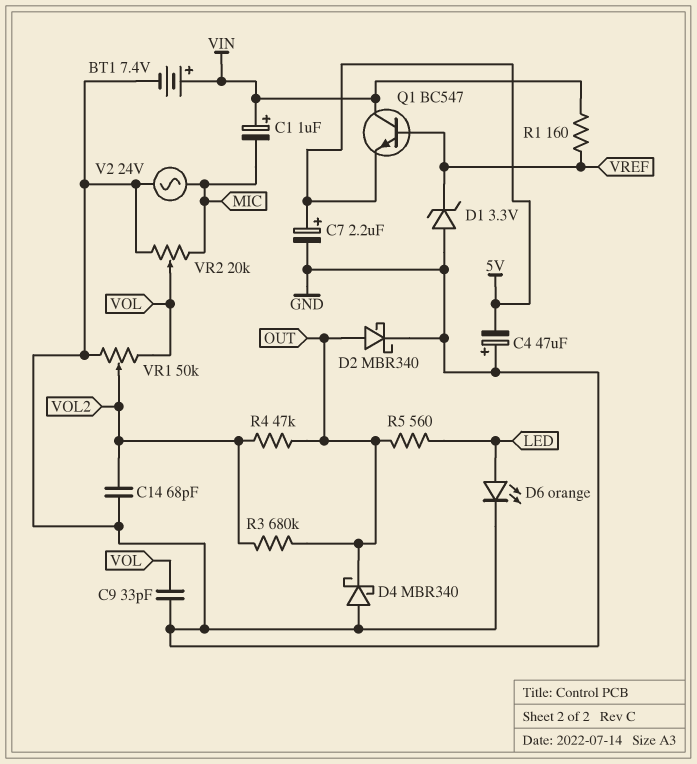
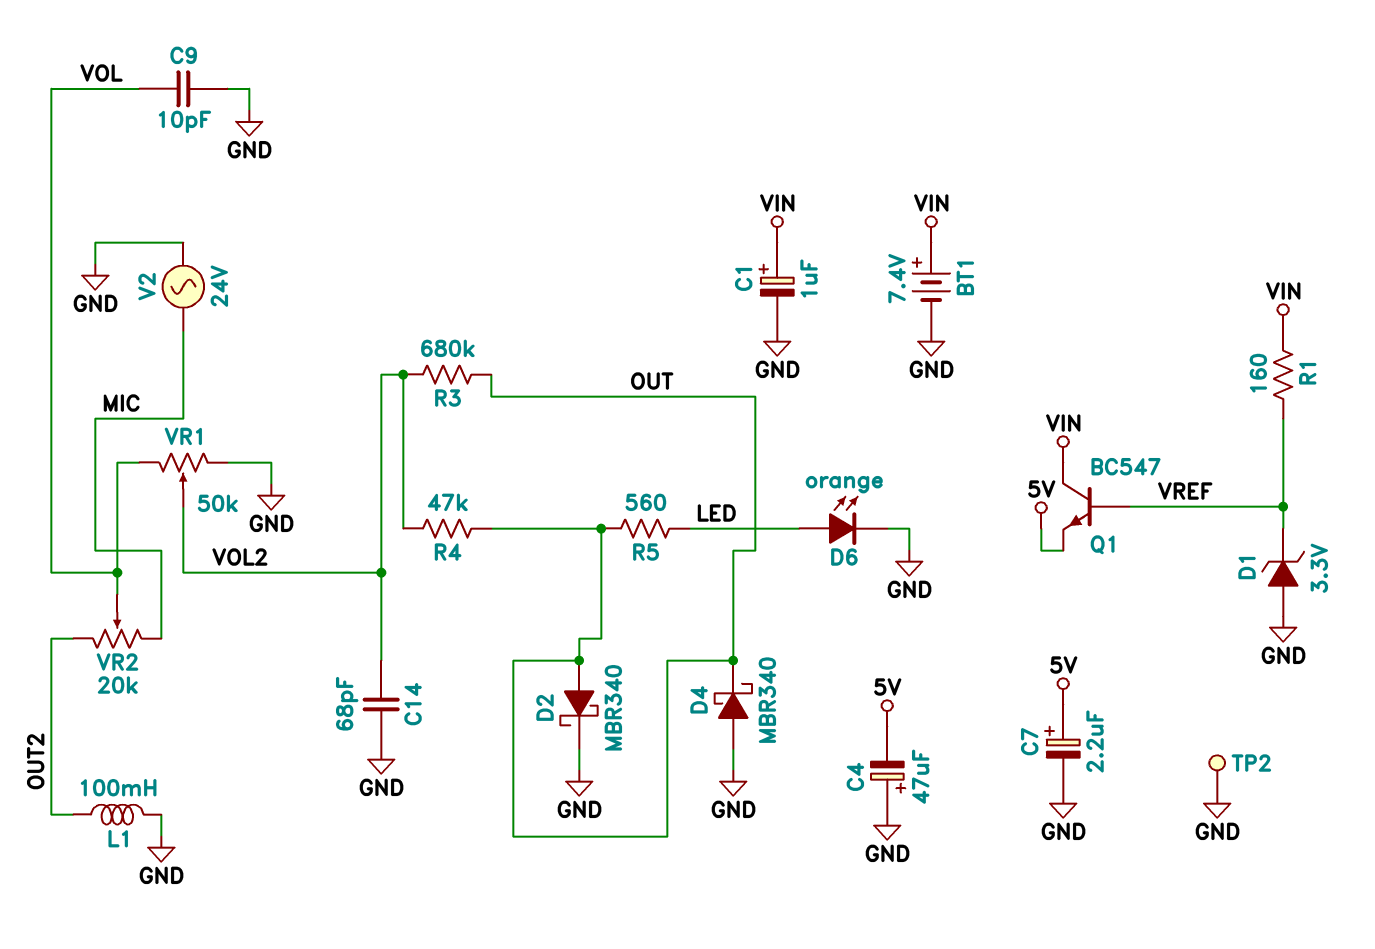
C1: 1uF (plus VIN, minus MIC) -> 1uF (plus VIN, minus GND)
C9: 33pF (GND, VOL) -> 10pF (GND, VOL)
L1: none -> 100mH (GND, OUT2)
TP2: none -> test point (GND)
VR2: 20k (GND, MIC, wiper VOL) -> 20k (MIC, OUT2, wiper VOL)

